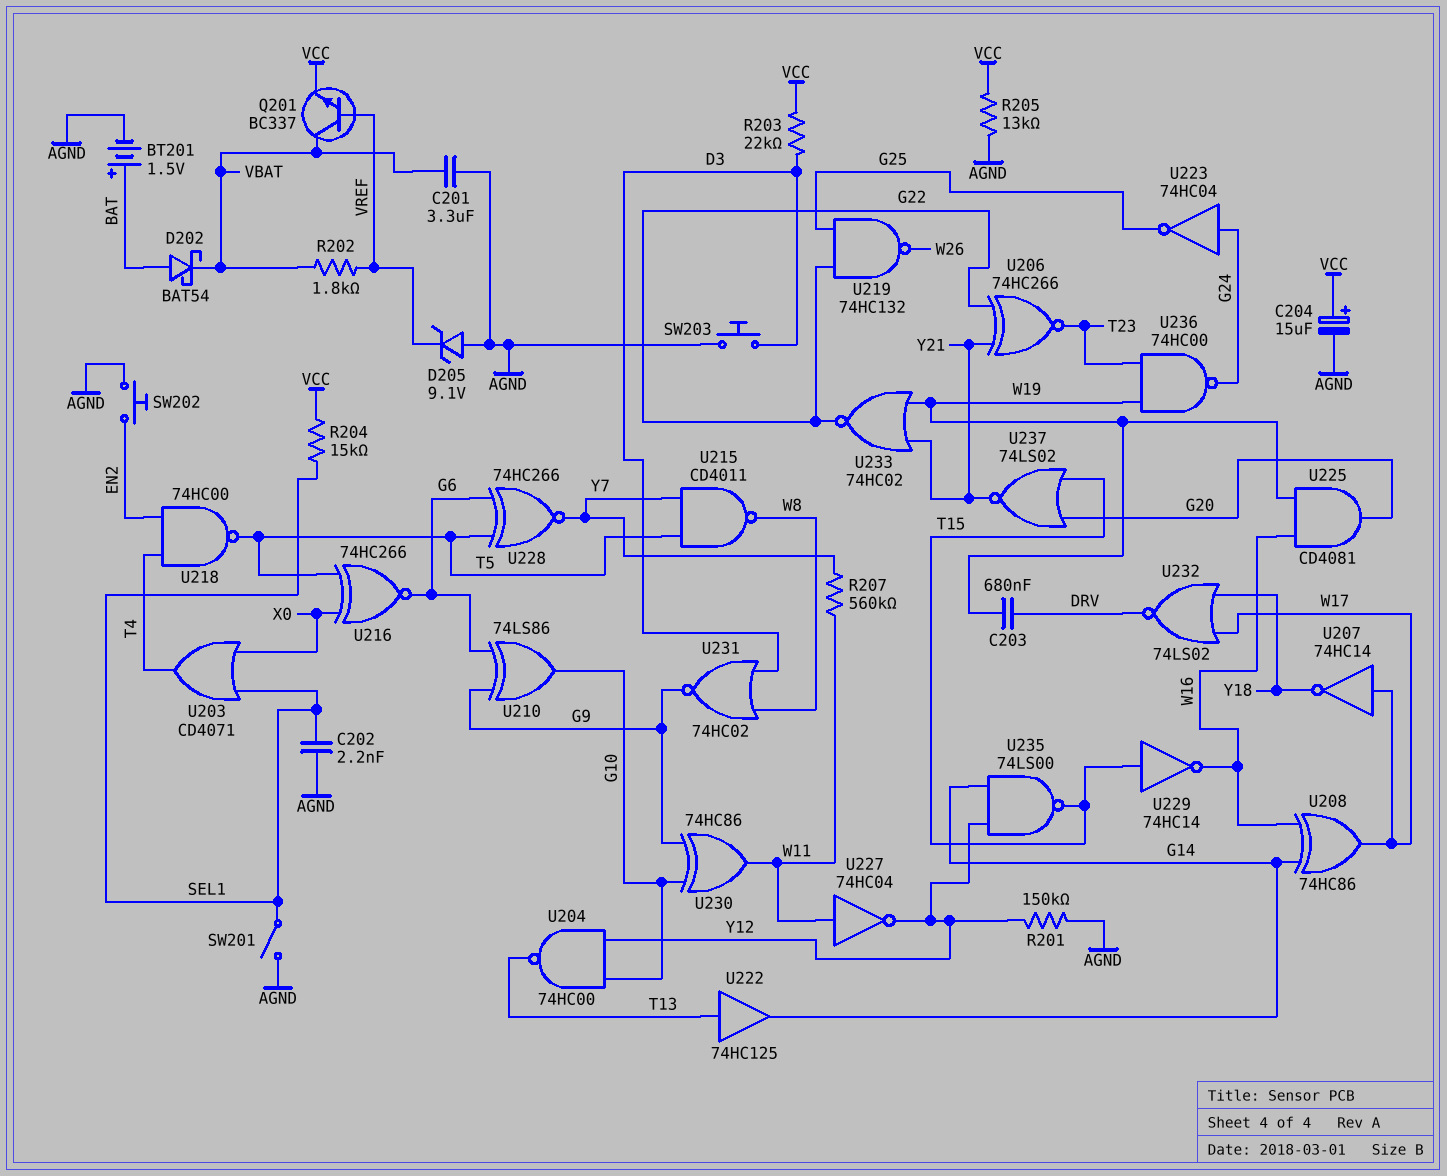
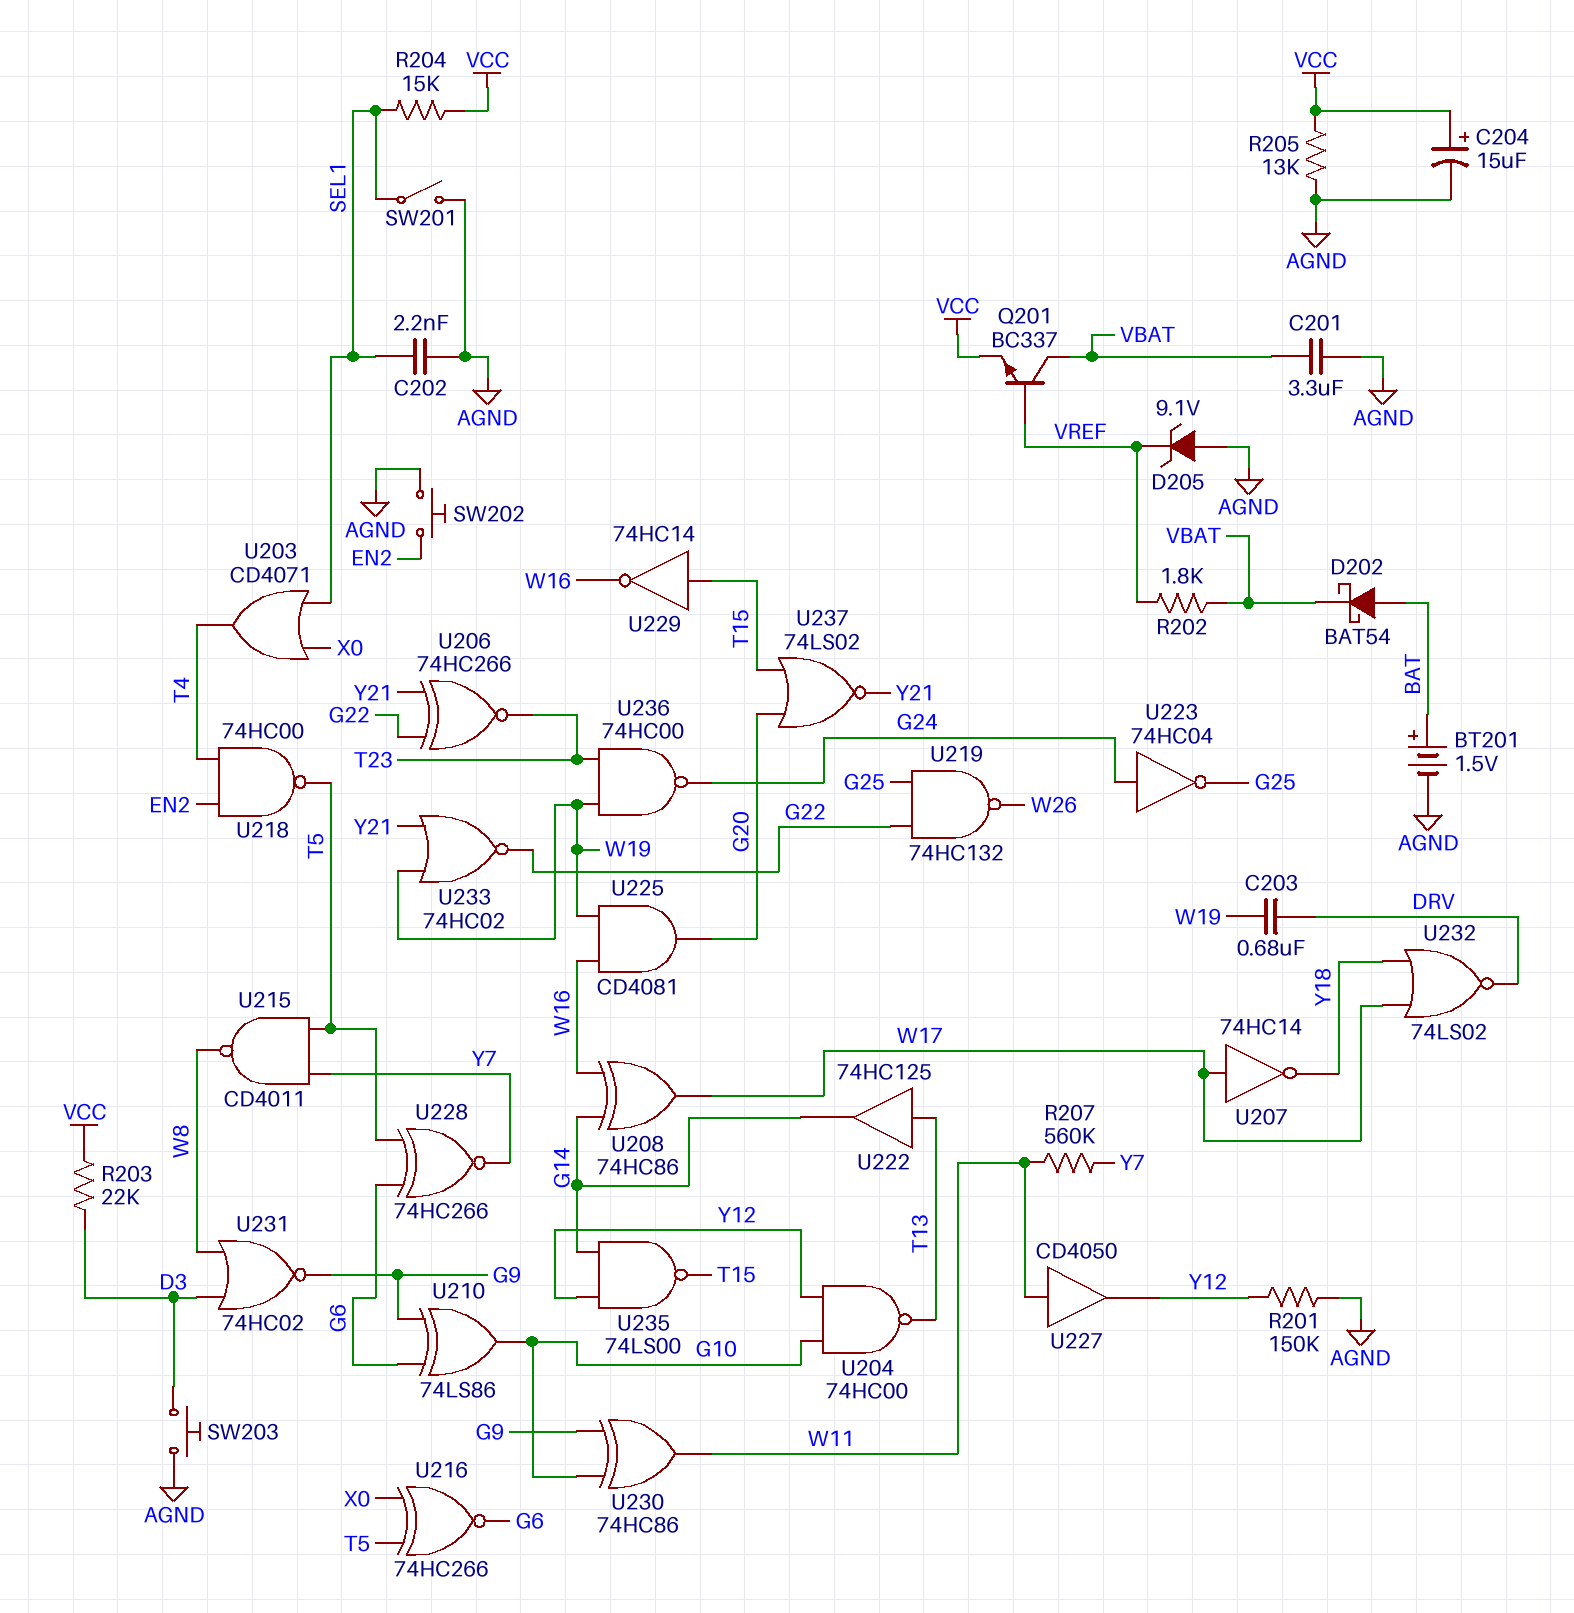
U227: NOT 74HC04 (in W11, out Y12) -> buffer CD4050 (in W11, out Y12)

